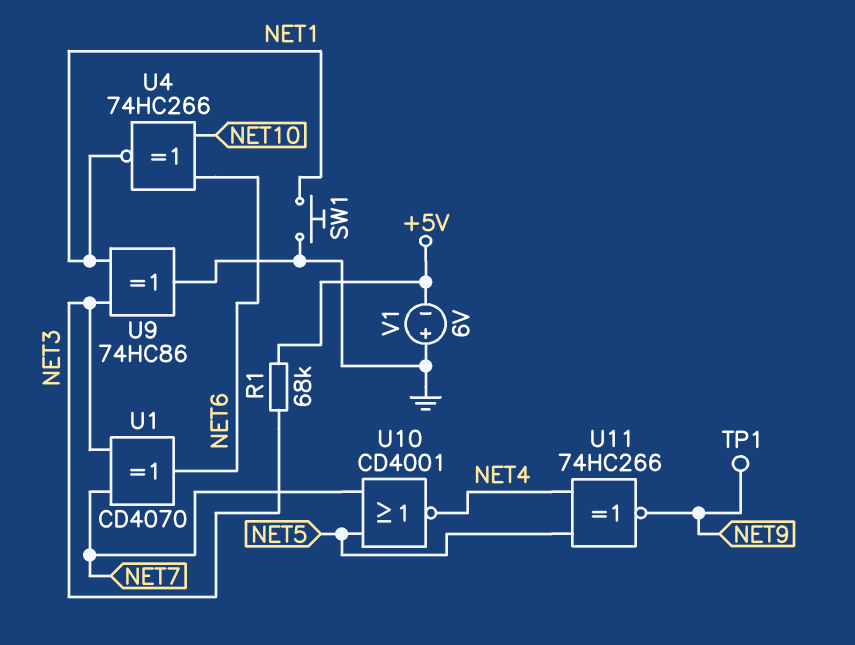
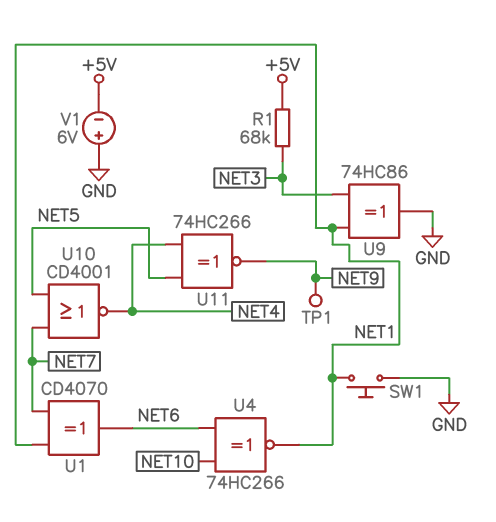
U1: XOR CD4070 (in NET3, in NET7, out NET6) -> XOR CD4070 (in NET1, in NET7, out NET6)

